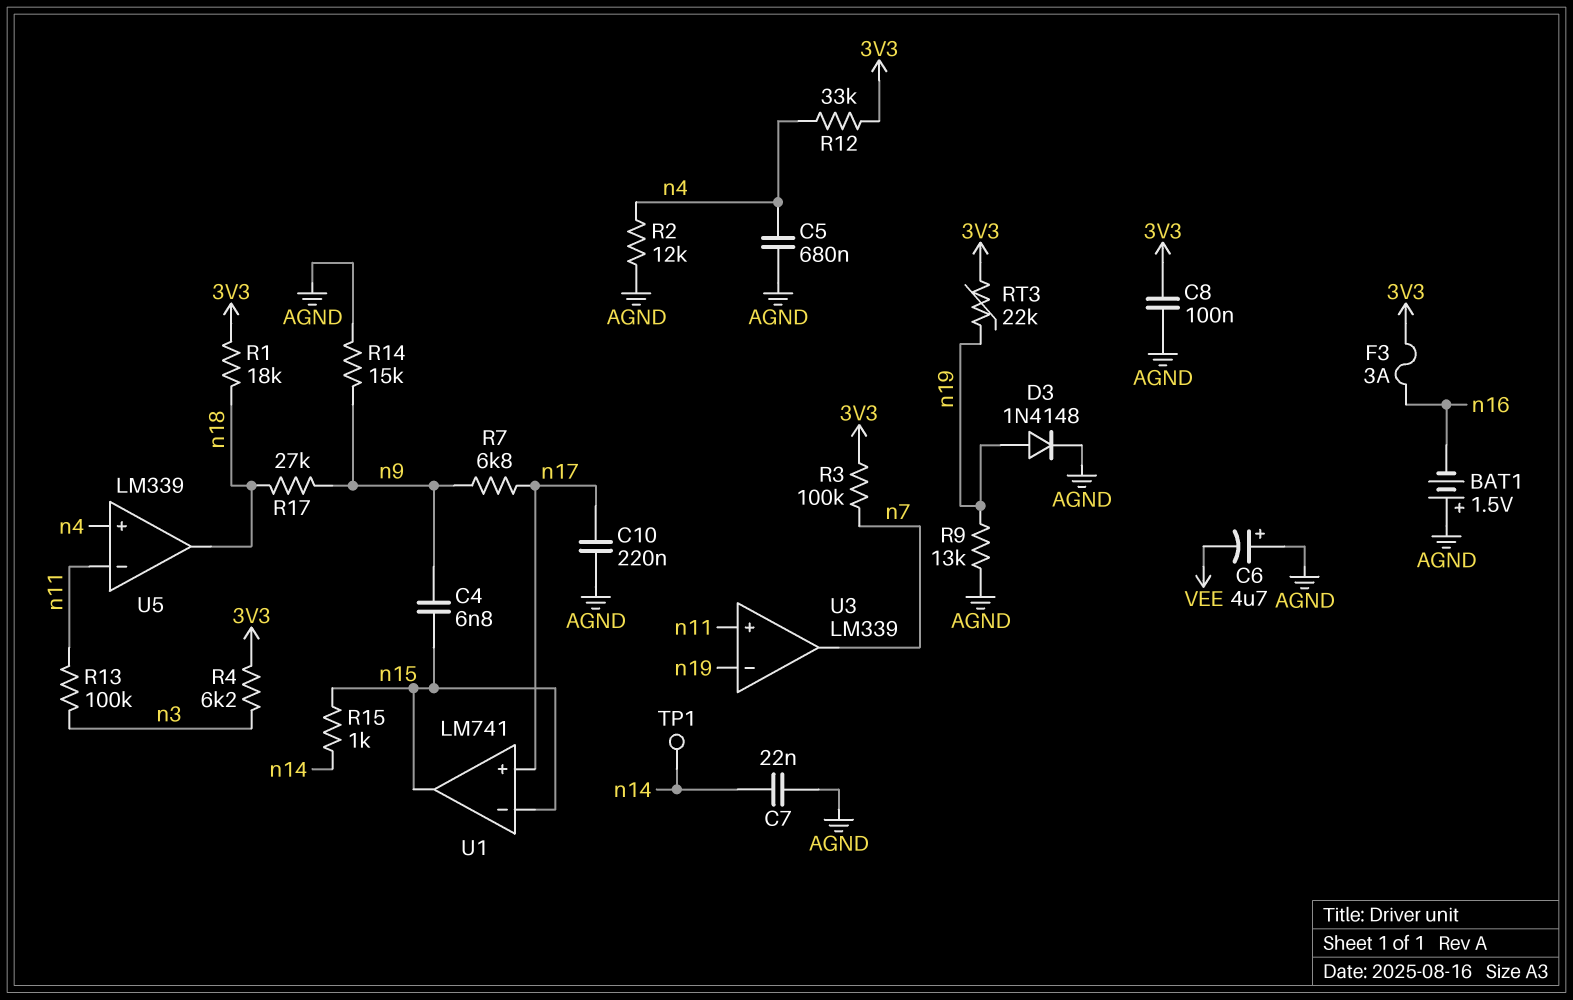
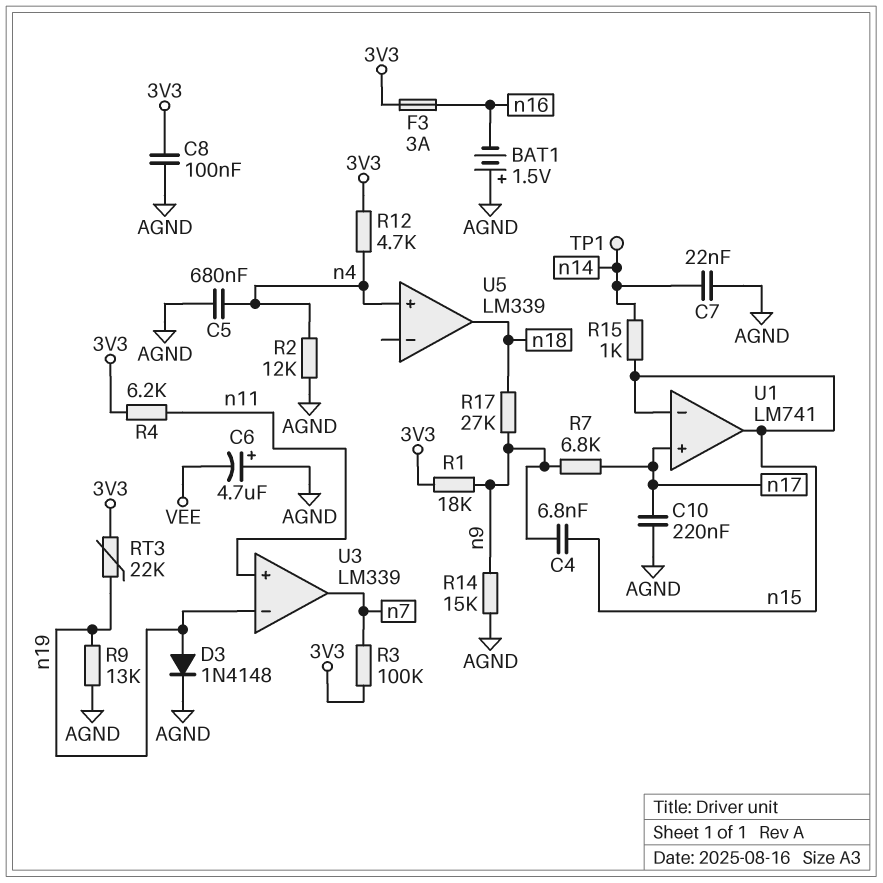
R1: 18k (3V3, n18) -> 18k (3V3, n9)
R4: 6.2k (3V3, n3) -> 6.2k (3V3, n11)
R12: 33k (3V3, n4) -> 4.7k (3V3, n4)
R13: 100k (n3, n11) -> none
U5 pin in-: n11 -> none

